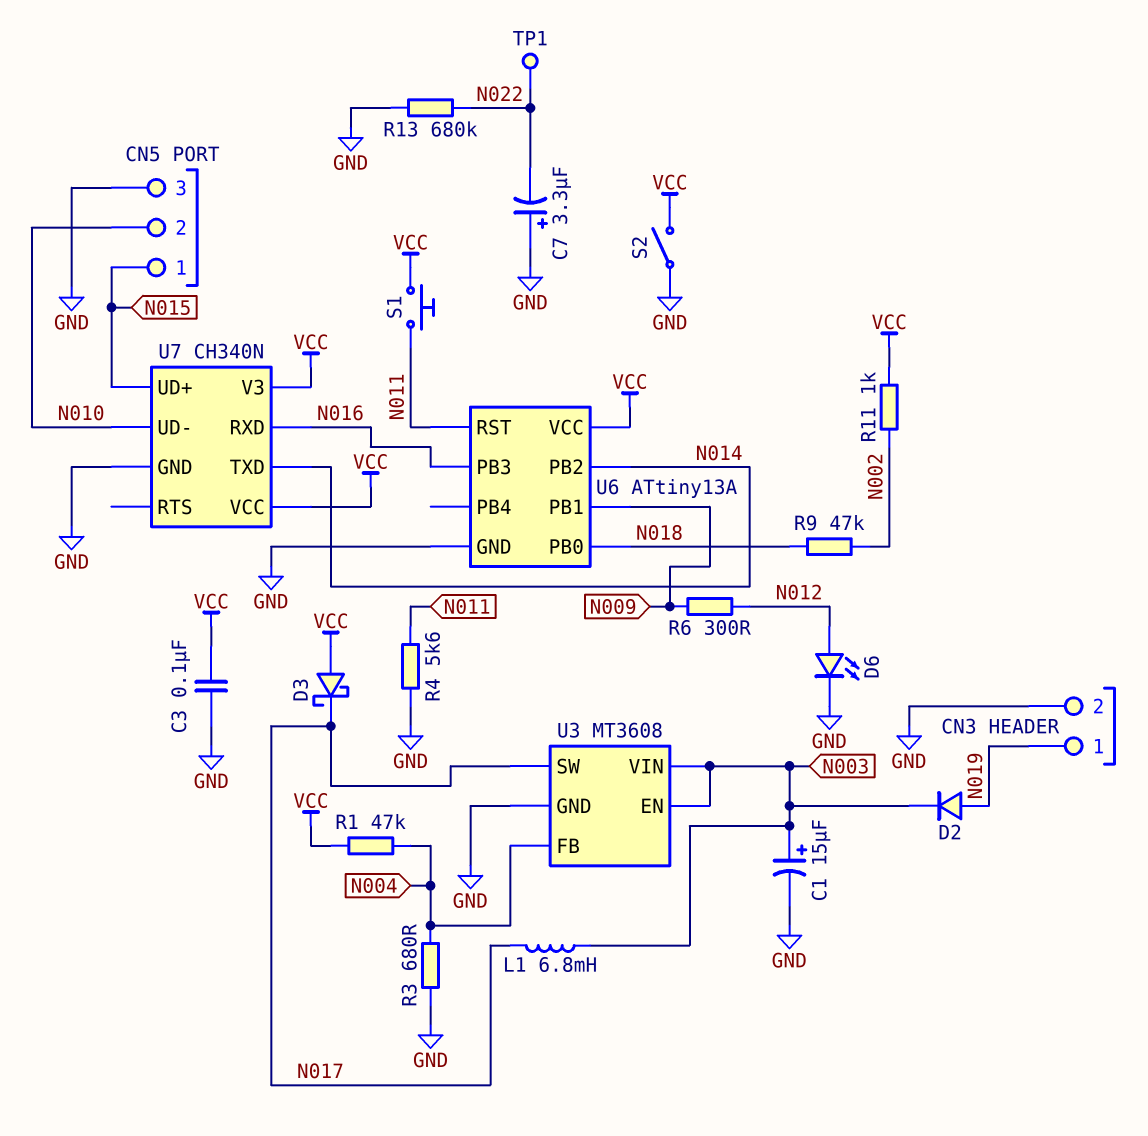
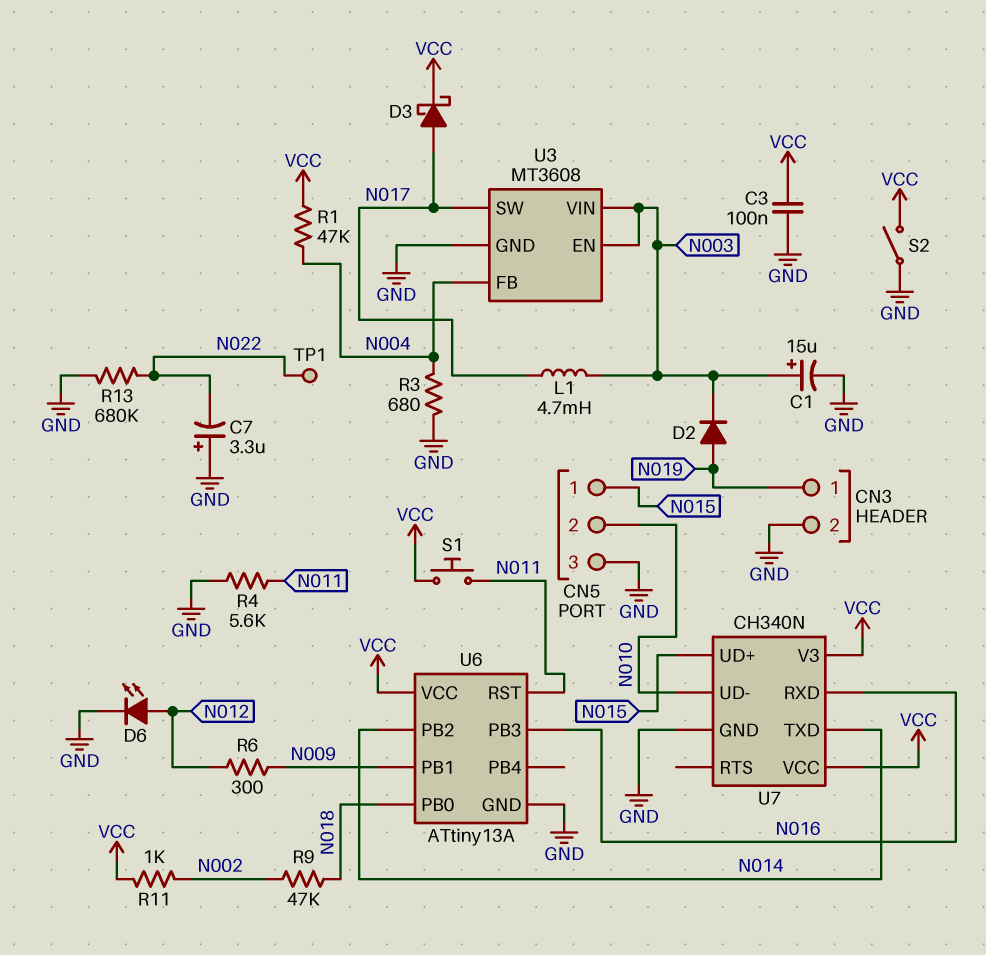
D3: schottky (A VCC, K N017) -> schottky (A N017, K VCC)
L1: 6.8mH (N003, N017) -> 4.7mH (N003, N017)

